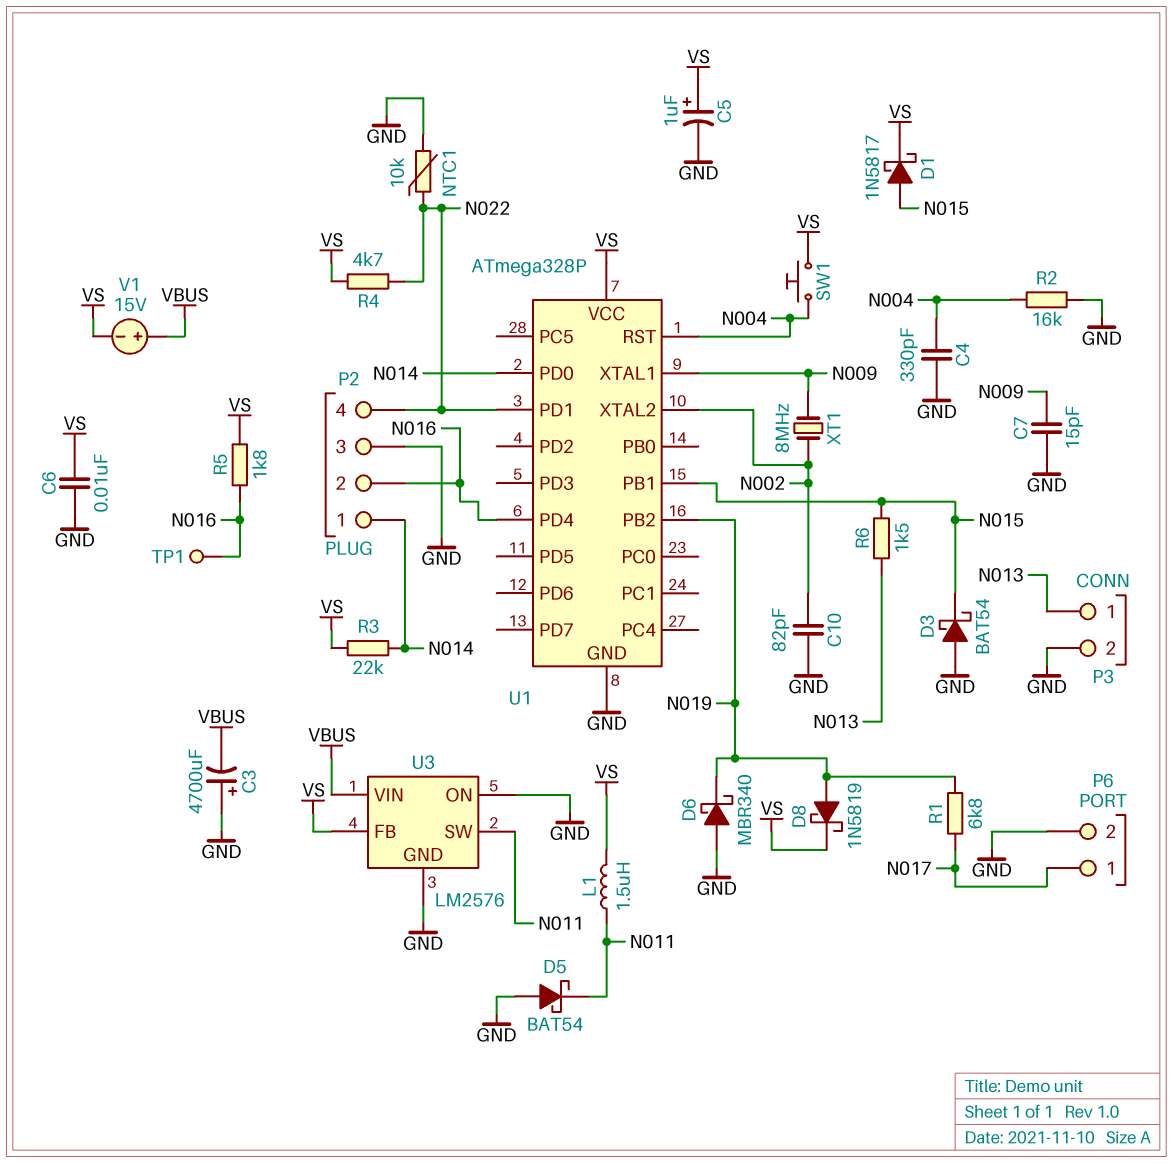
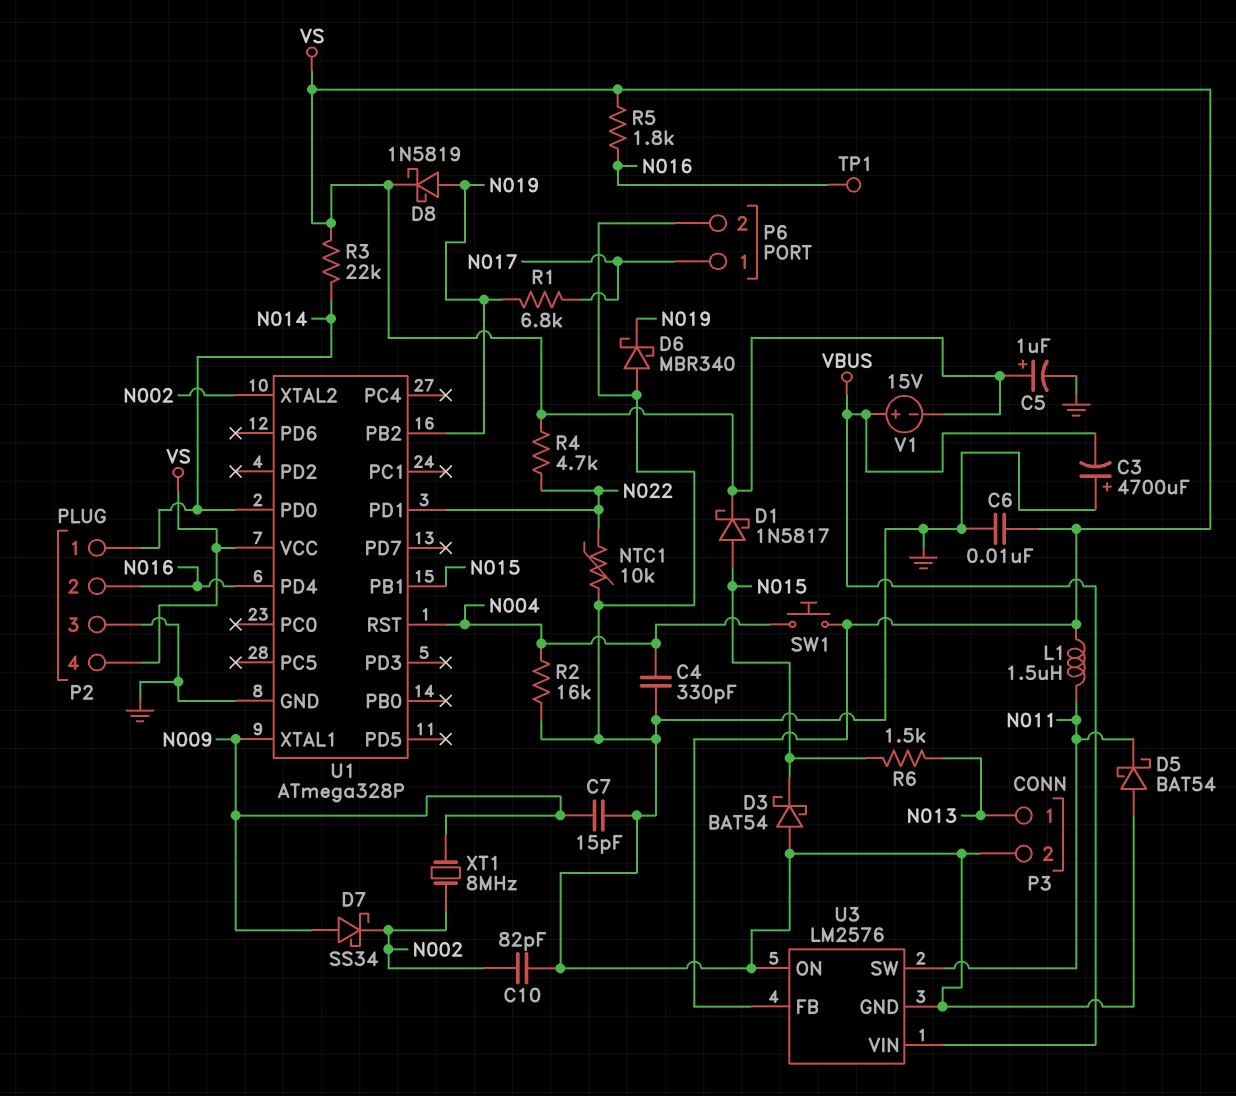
D7: none -> schottky SS34 (A N009, K N002)
P2 pin 4: N022 -> VS

